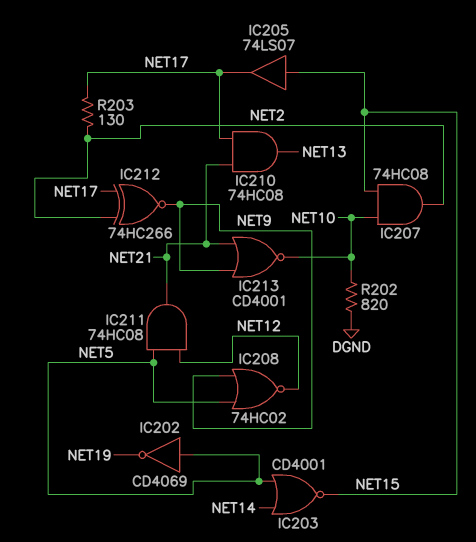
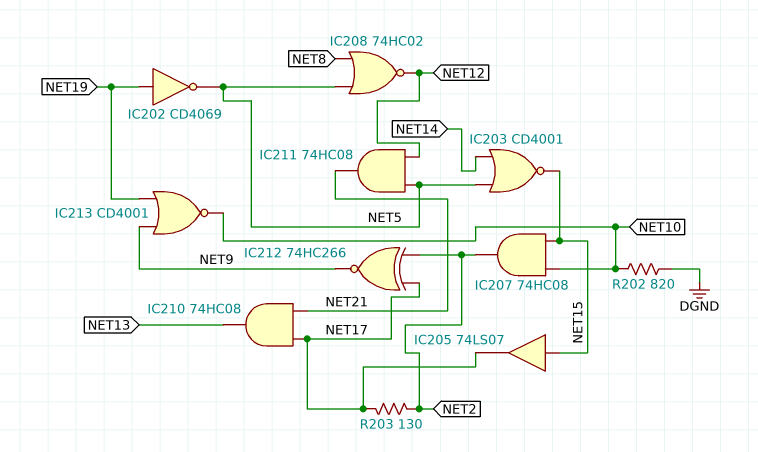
IC202: NOT CD4069 (in NET5, out NET19) -> NOT CD4069 (in NET19, out NET5)
IC208: NOR 74HC02 (in NET5, in NET9, out NET12) -> NOR 74HC02 (in NET5, in NET8, out NET12)
IC213: NOR CD4001 (in NET9, in NET21, out NET10) -> NOR CD4001 (in NET9, in NET19, out NET10)

